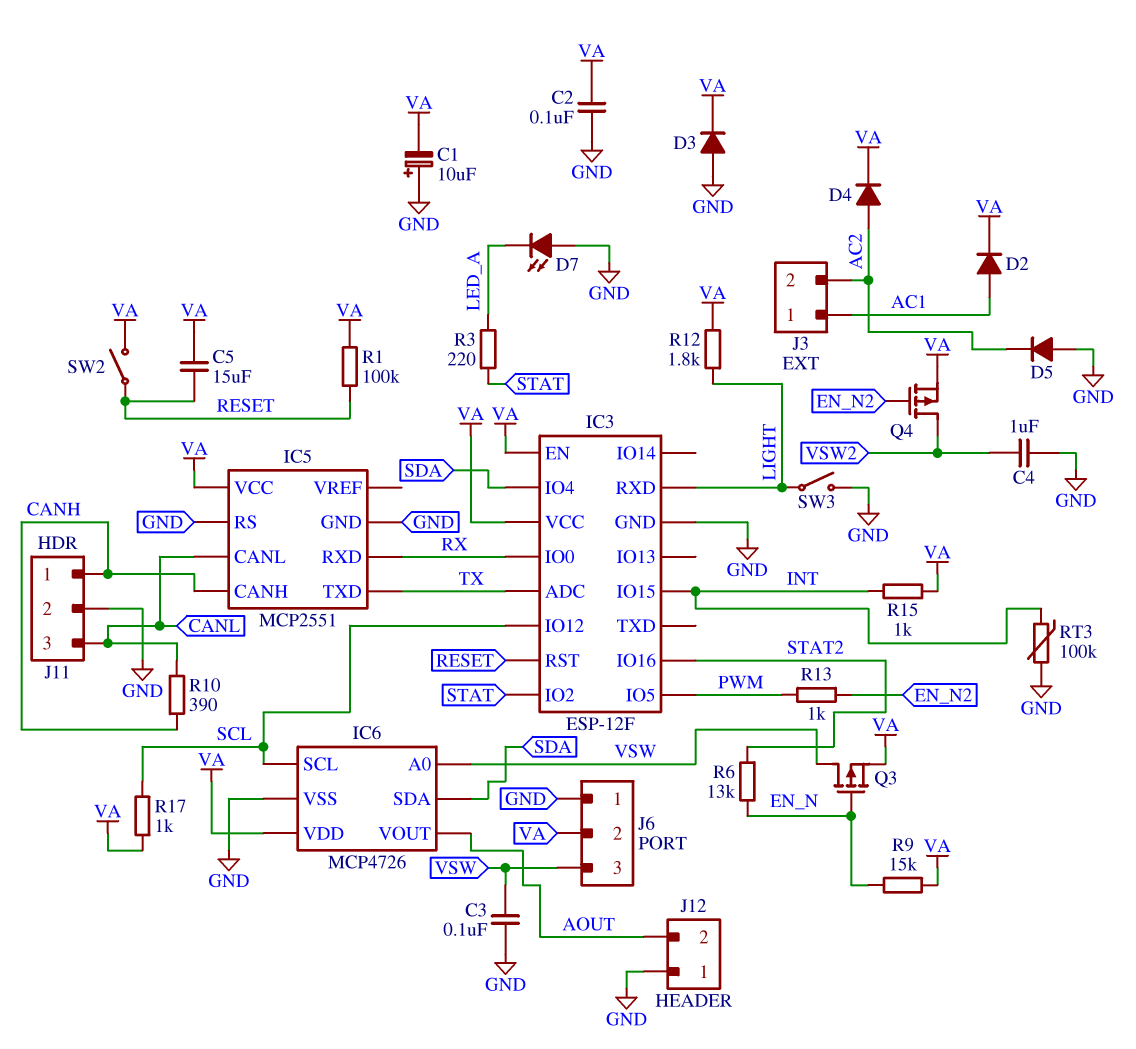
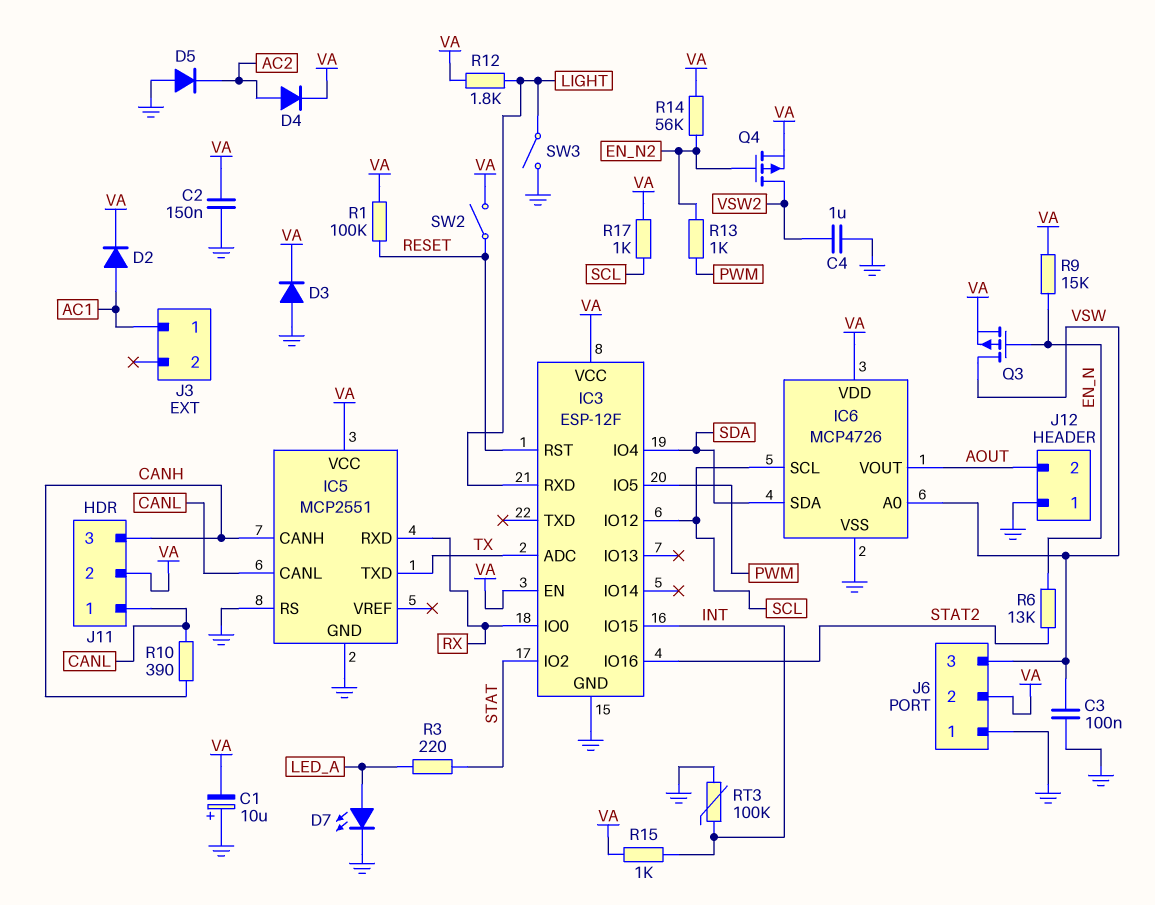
C2: 100nF (GND, VA) -> 150nF (GND, VA)
C5: 15uF (RESET, VA) -> none
D7: LED (A GND, K LED_A) -> LED (A LED_A, K GND)
J3 pin 2: AC2 -> none
J11 pin 1: CANH -> CANL
J11 pin 2: GND -> VA
J11 pin 3: CANL -> CANH
R14: none -> 56k (EN_N2, VA)

